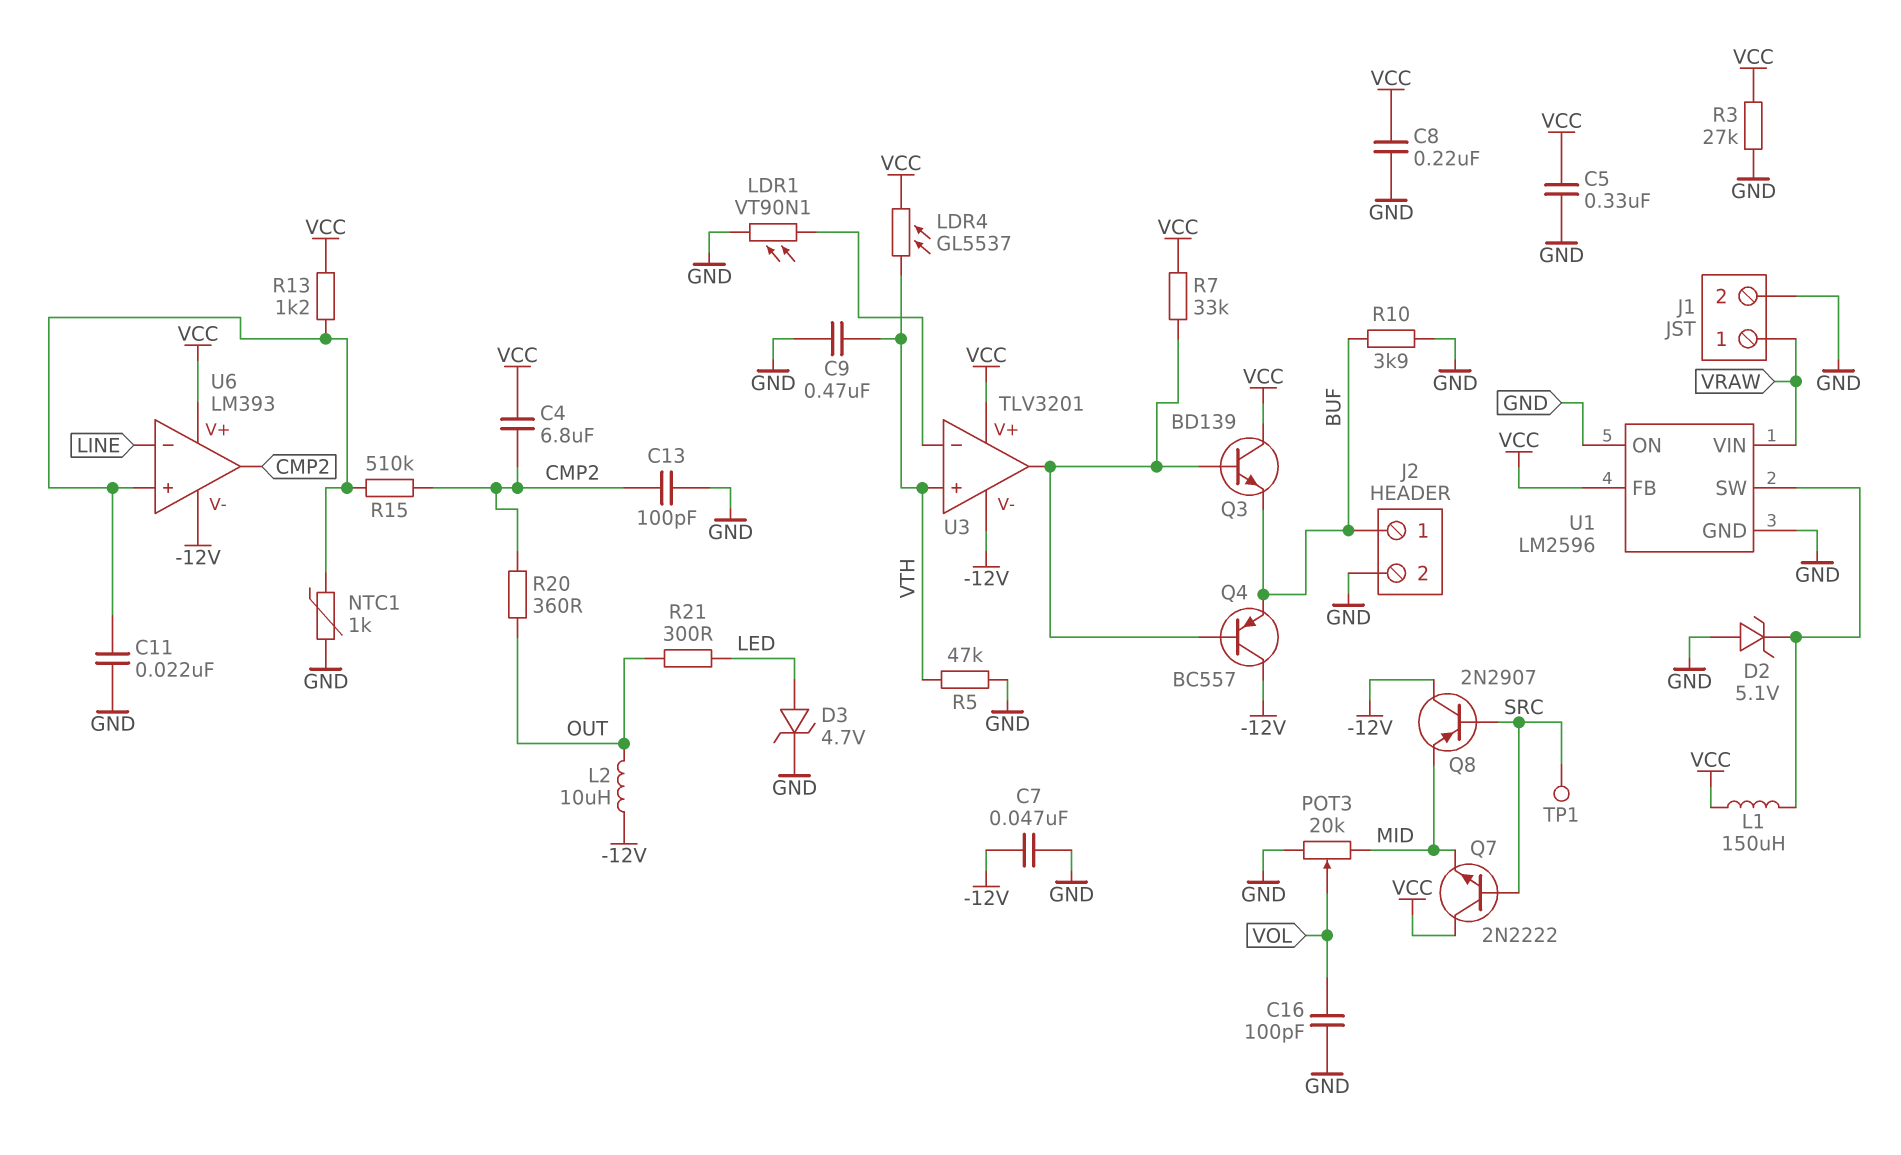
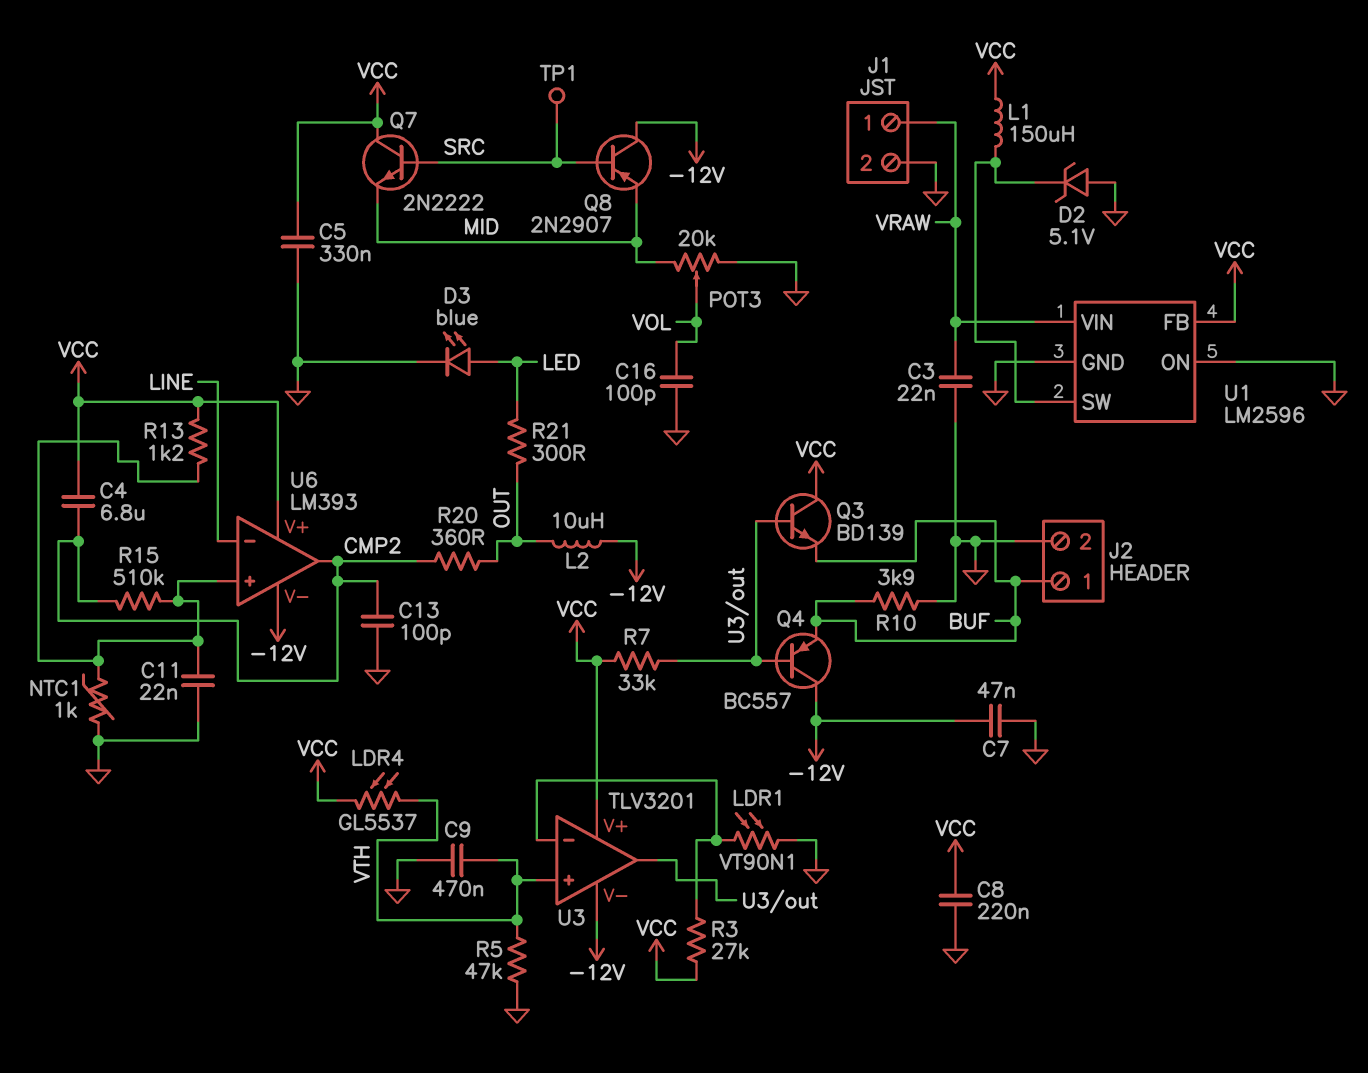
C3: none -> 22nF (GND, VRAW)
D3: zener 4.7V (A LED, K GND) -> LED blue (A LED, K GND)
R3: 27k (GND, VCC) -> 27k (U3/in-, VCC)

